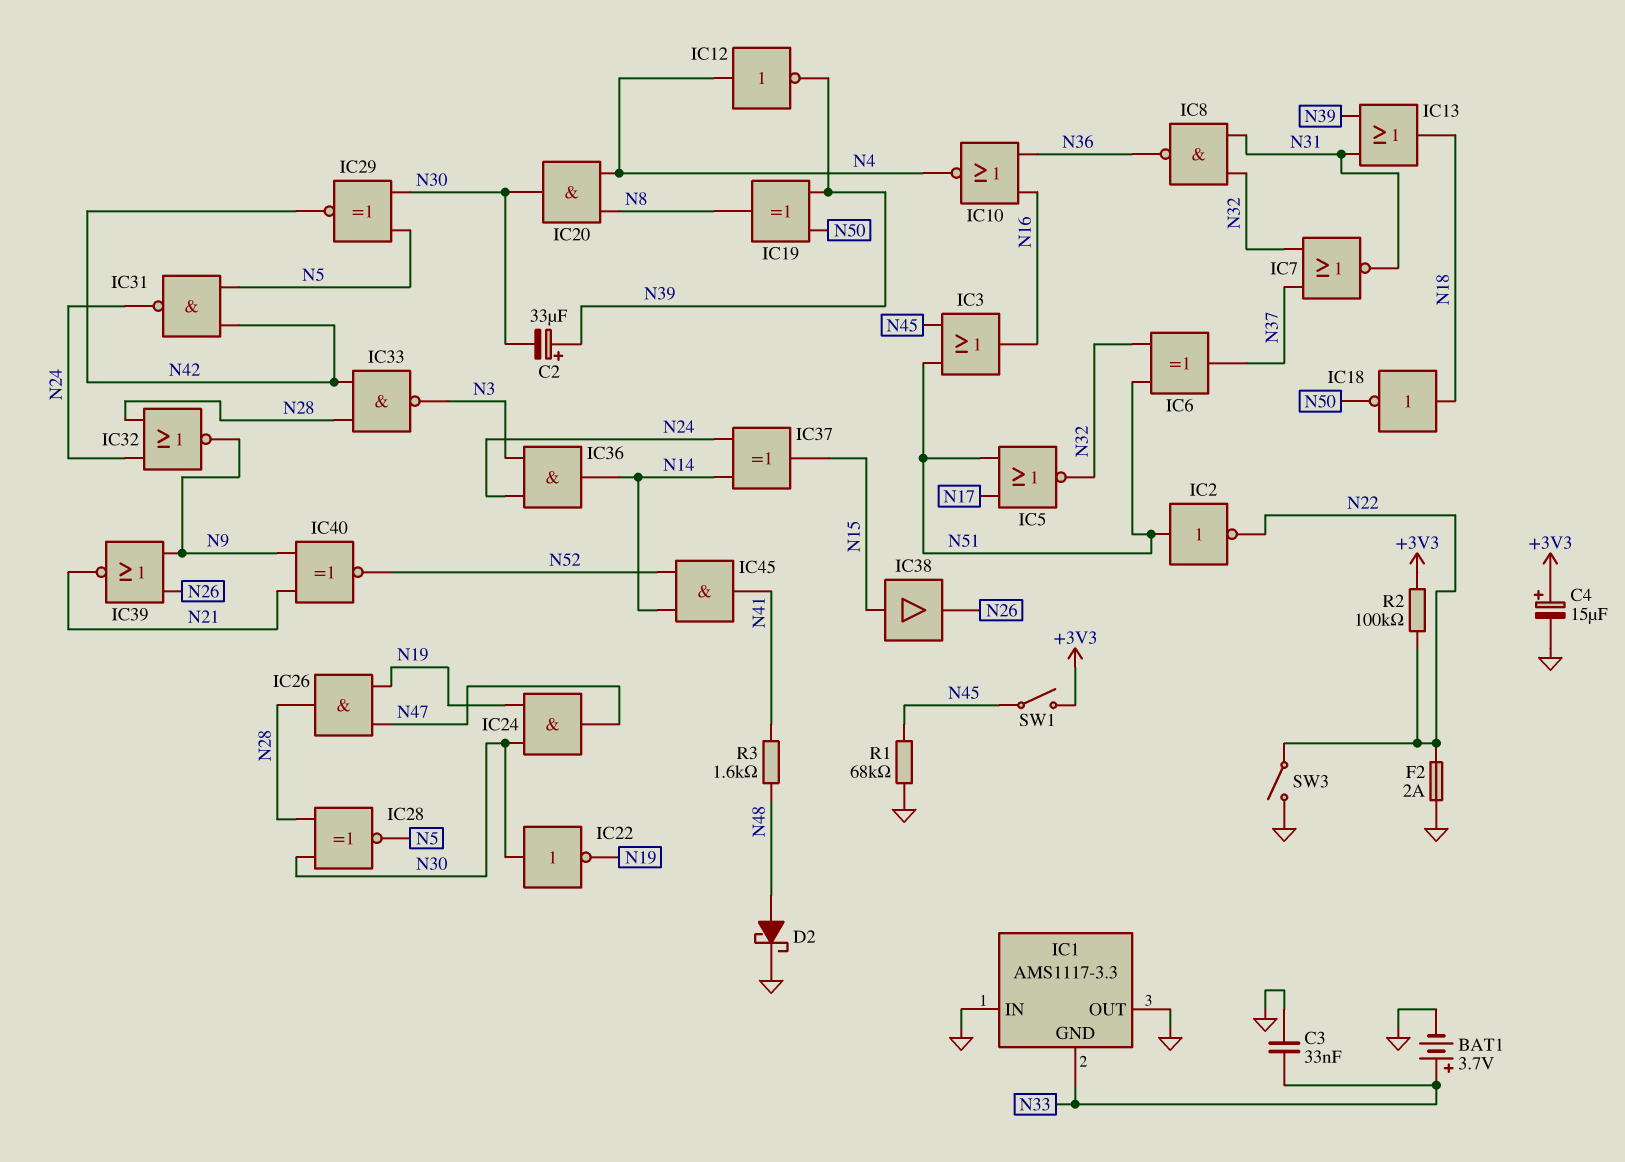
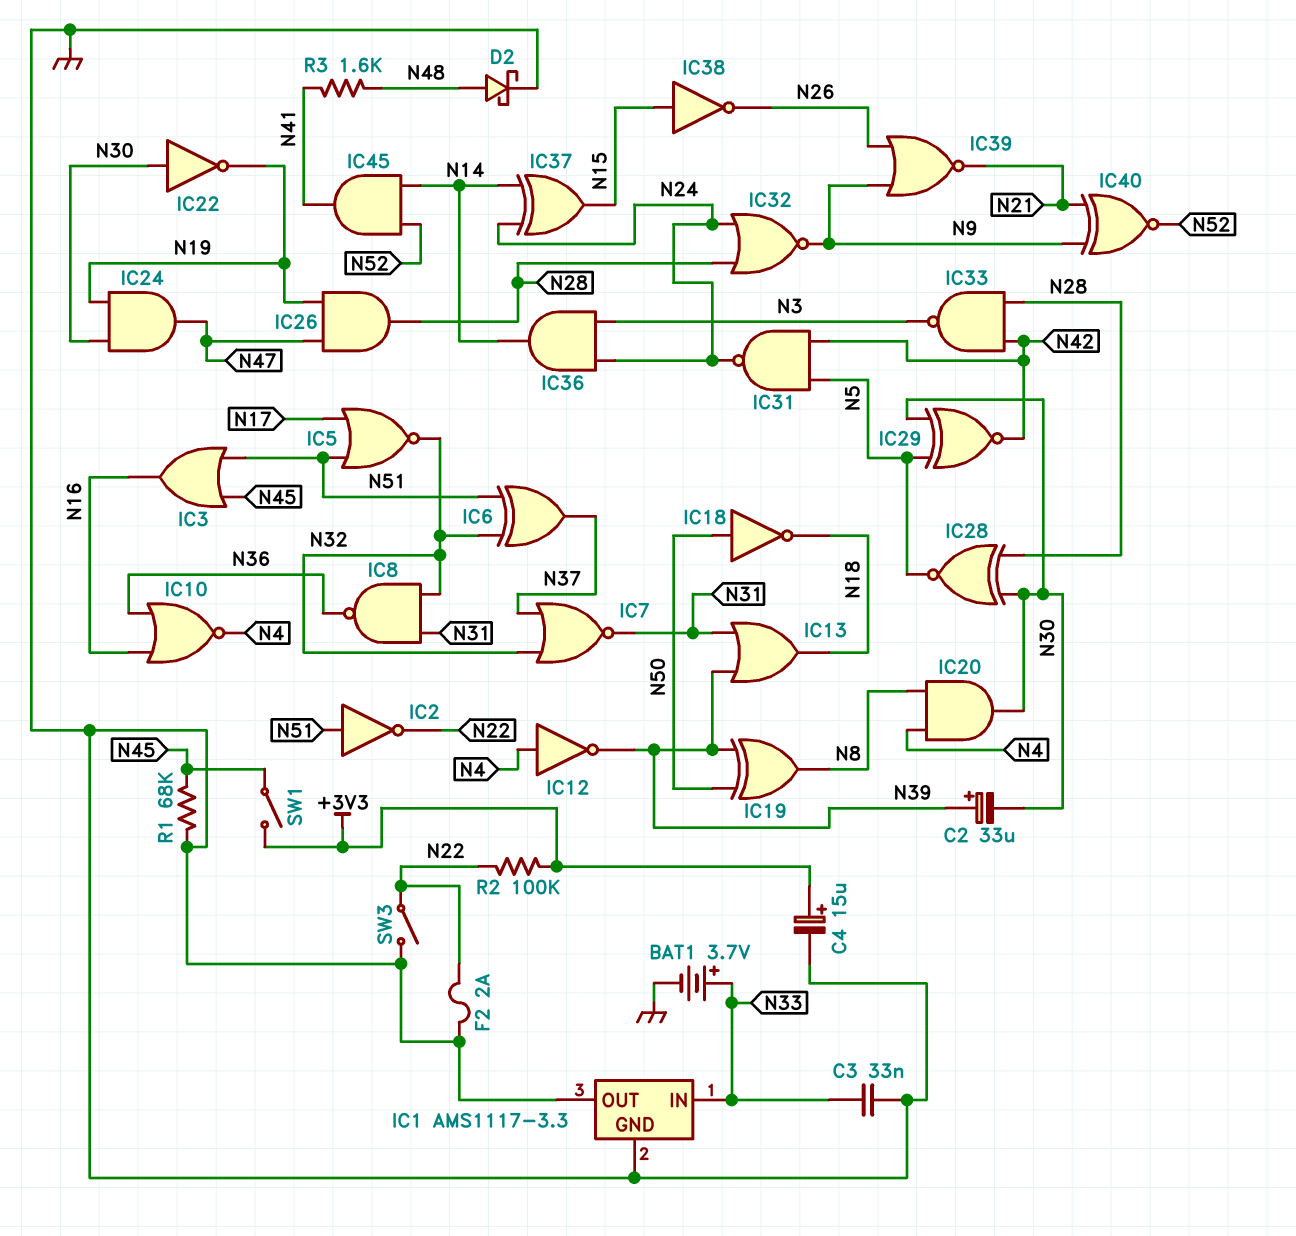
IC1 pin GND: N33 -> GND
IC1 pin IN: GND -> N33
IC18: NOT (in N18, out N50) -> NOT (in N50, out N18)
IC38: buffer (in N15, out N26) -> NOT (in N15, out N26)

